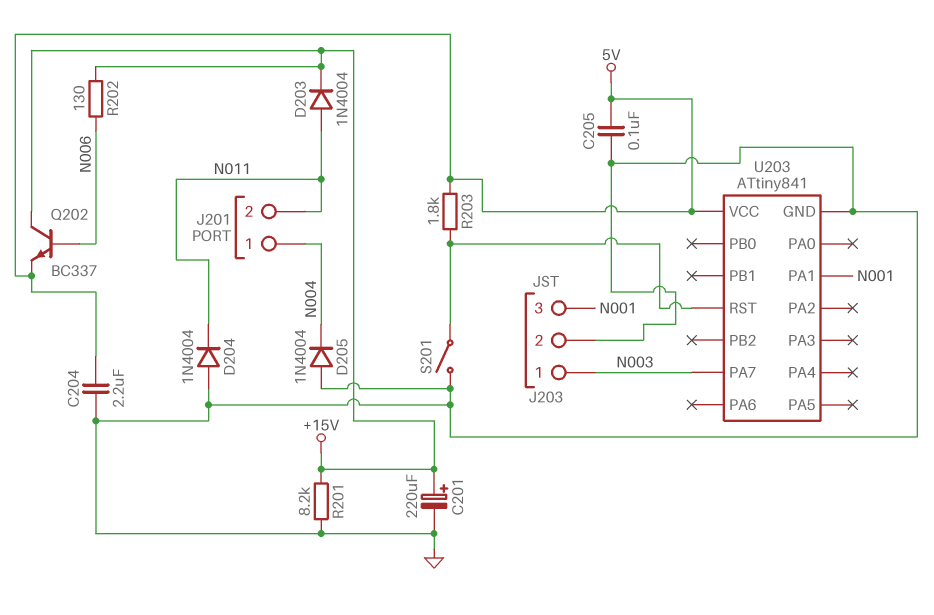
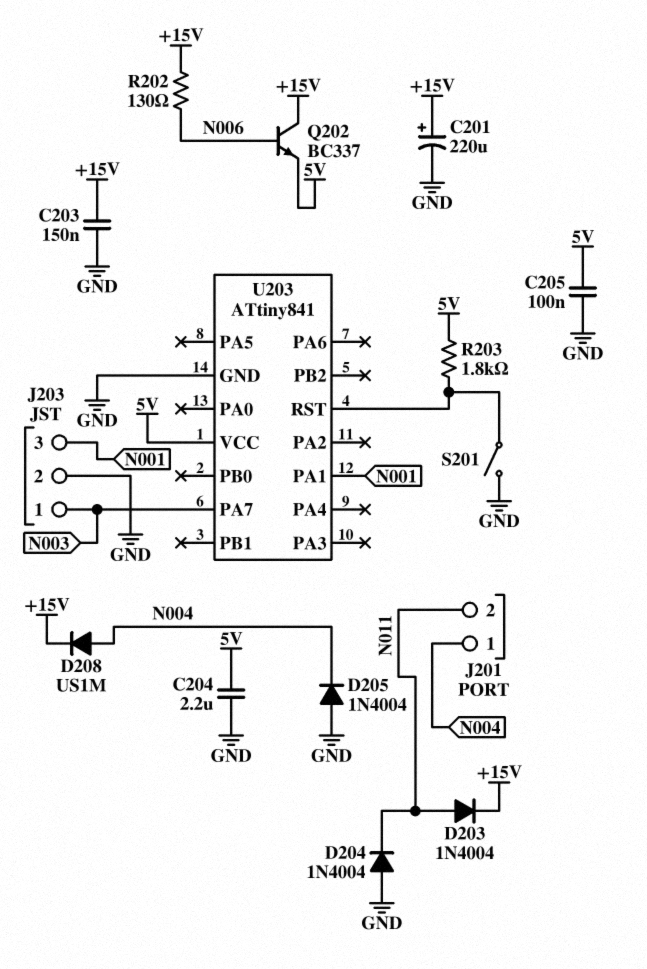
C203: none -> 150nF (+15V, GND)
D208: none -> diode US1M (A N004, K +15V)
R201: 8.2k (+15V, GND) -> none

